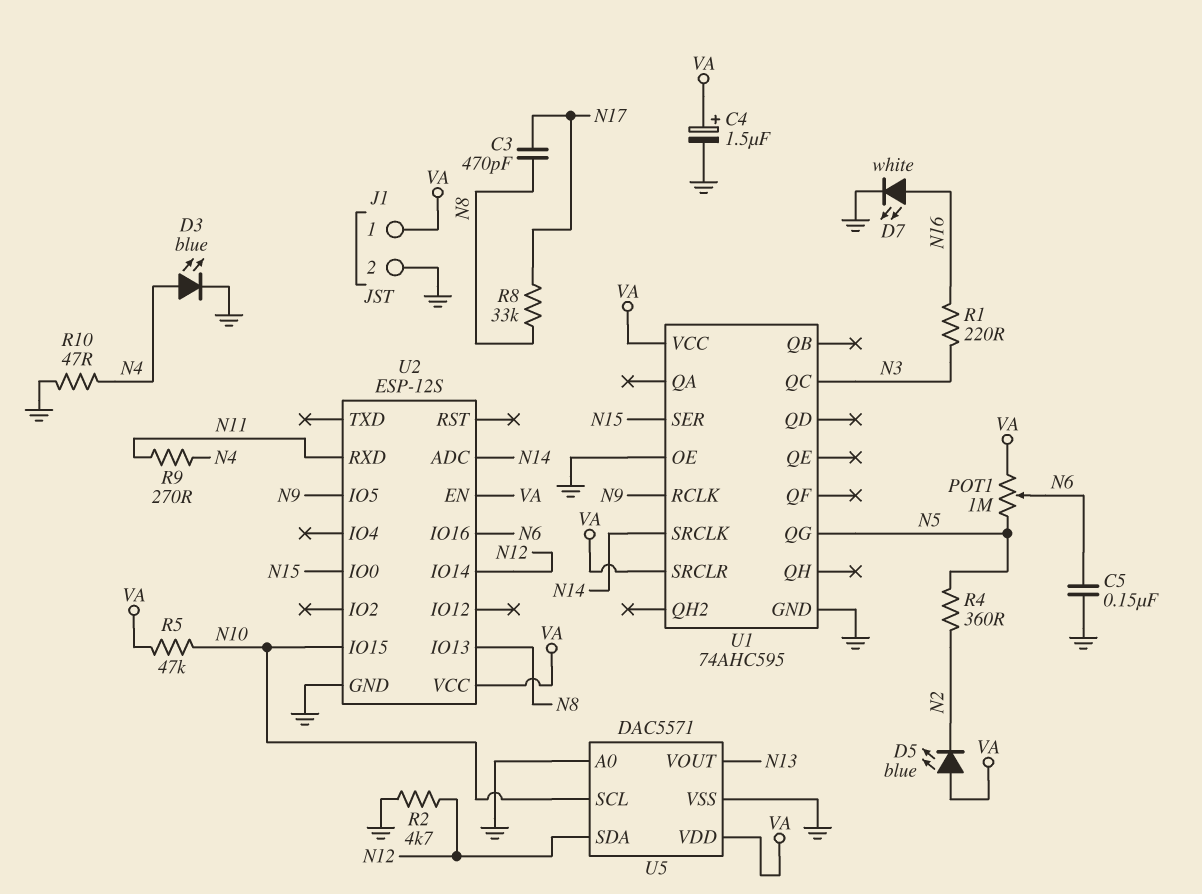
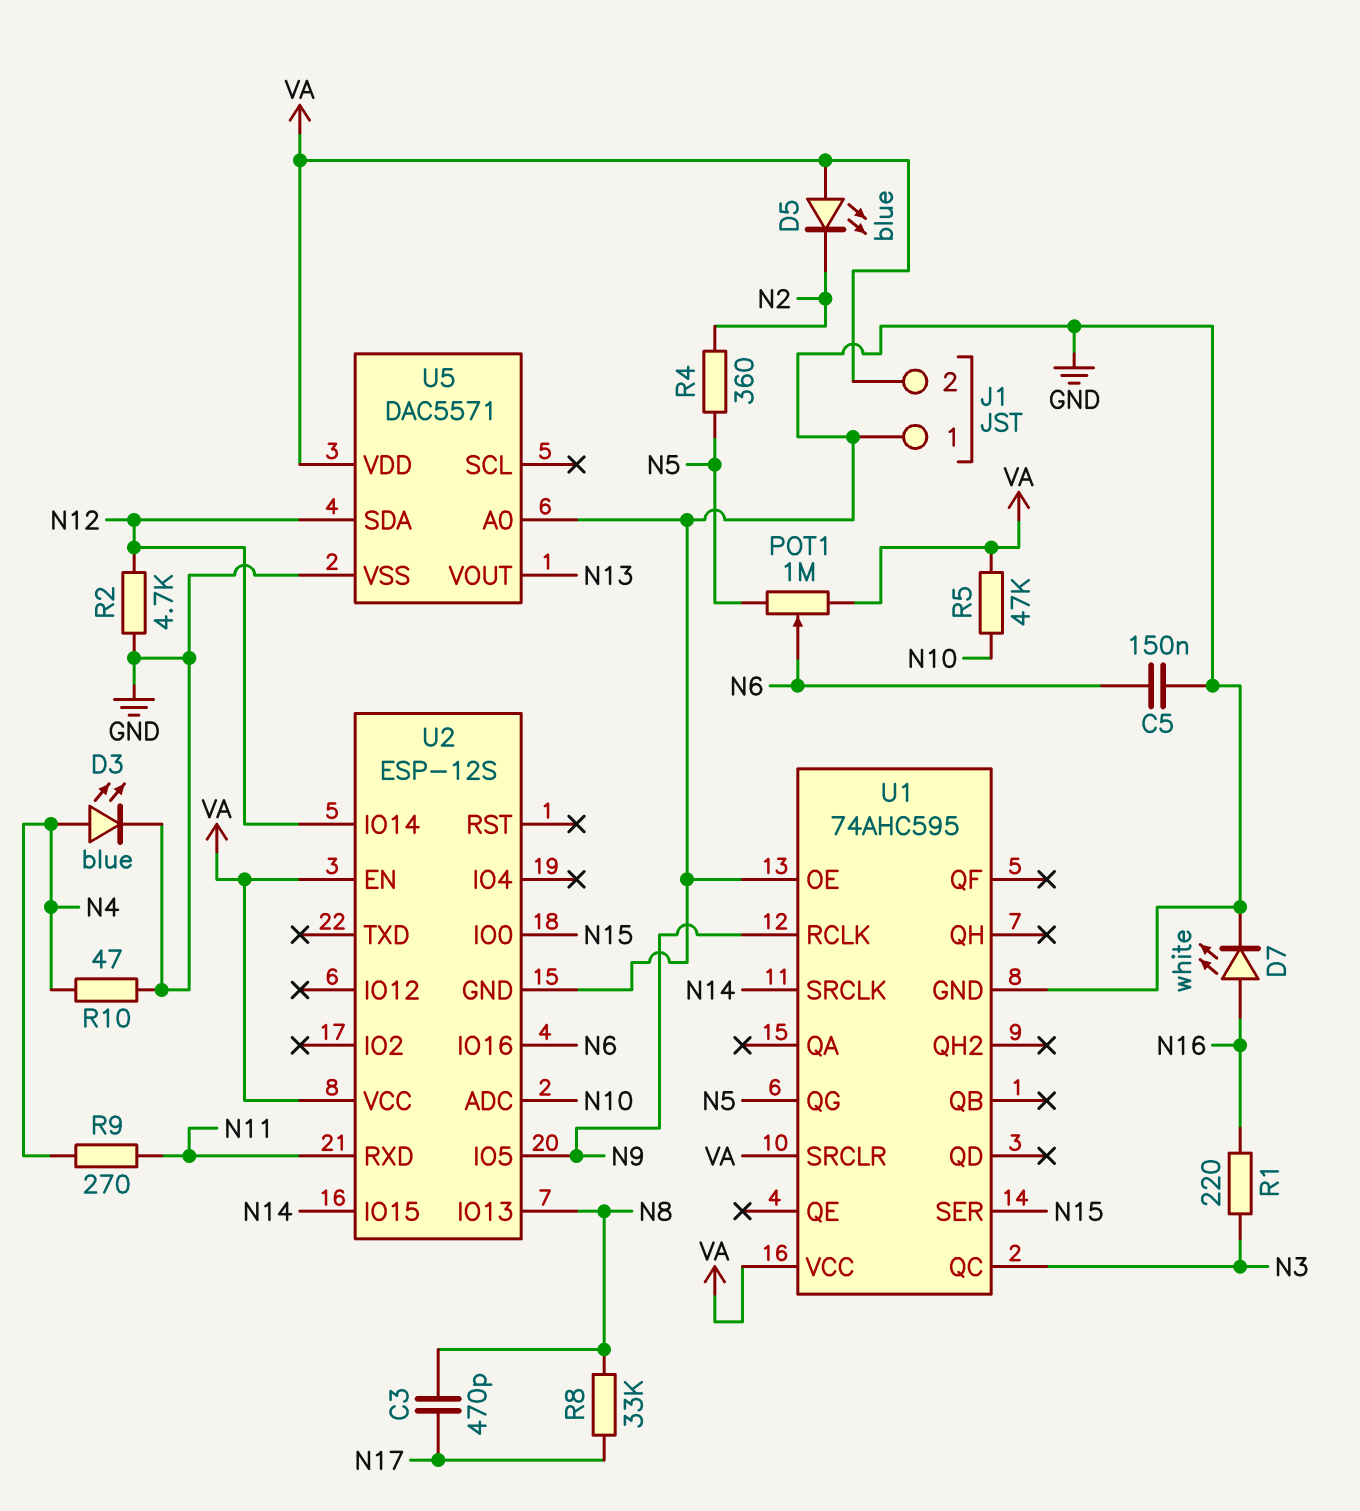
C4: 1.5uF (plus VA, minus GND) -> none
J1 pin 1: VA -> GND
J1 pin 2: GND -> VA
U2 pin ADC: N14 -> N10
U2 pin IO15: N10 -> N14
U5 pin SCL: N10 -> none

